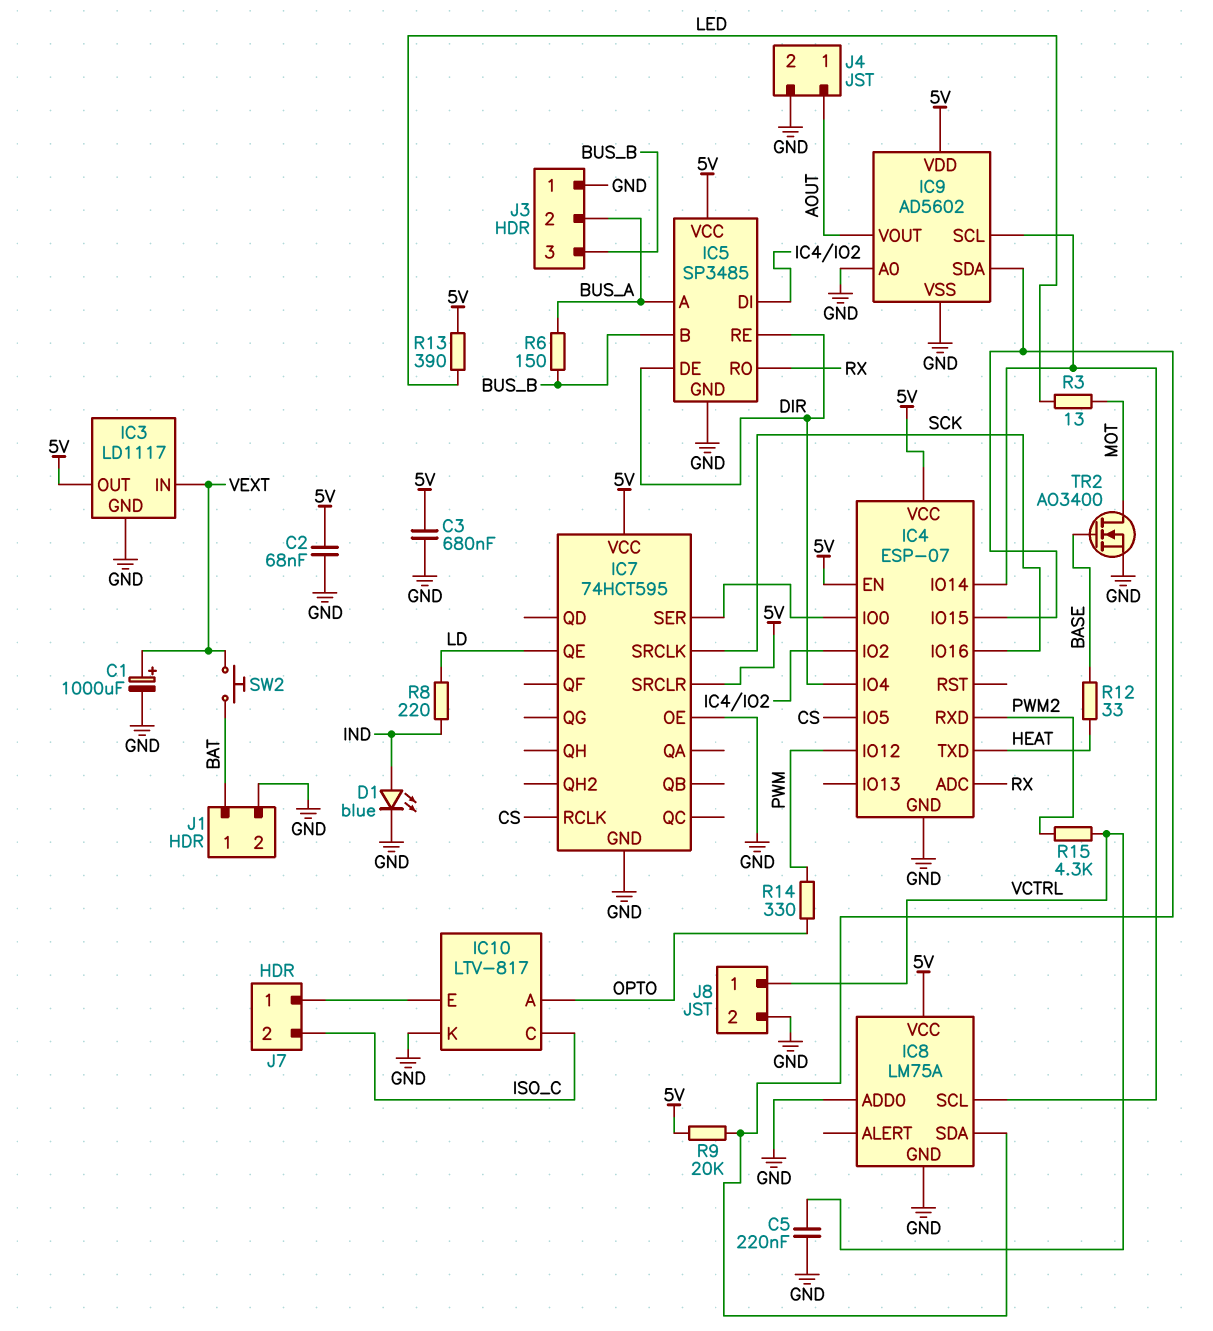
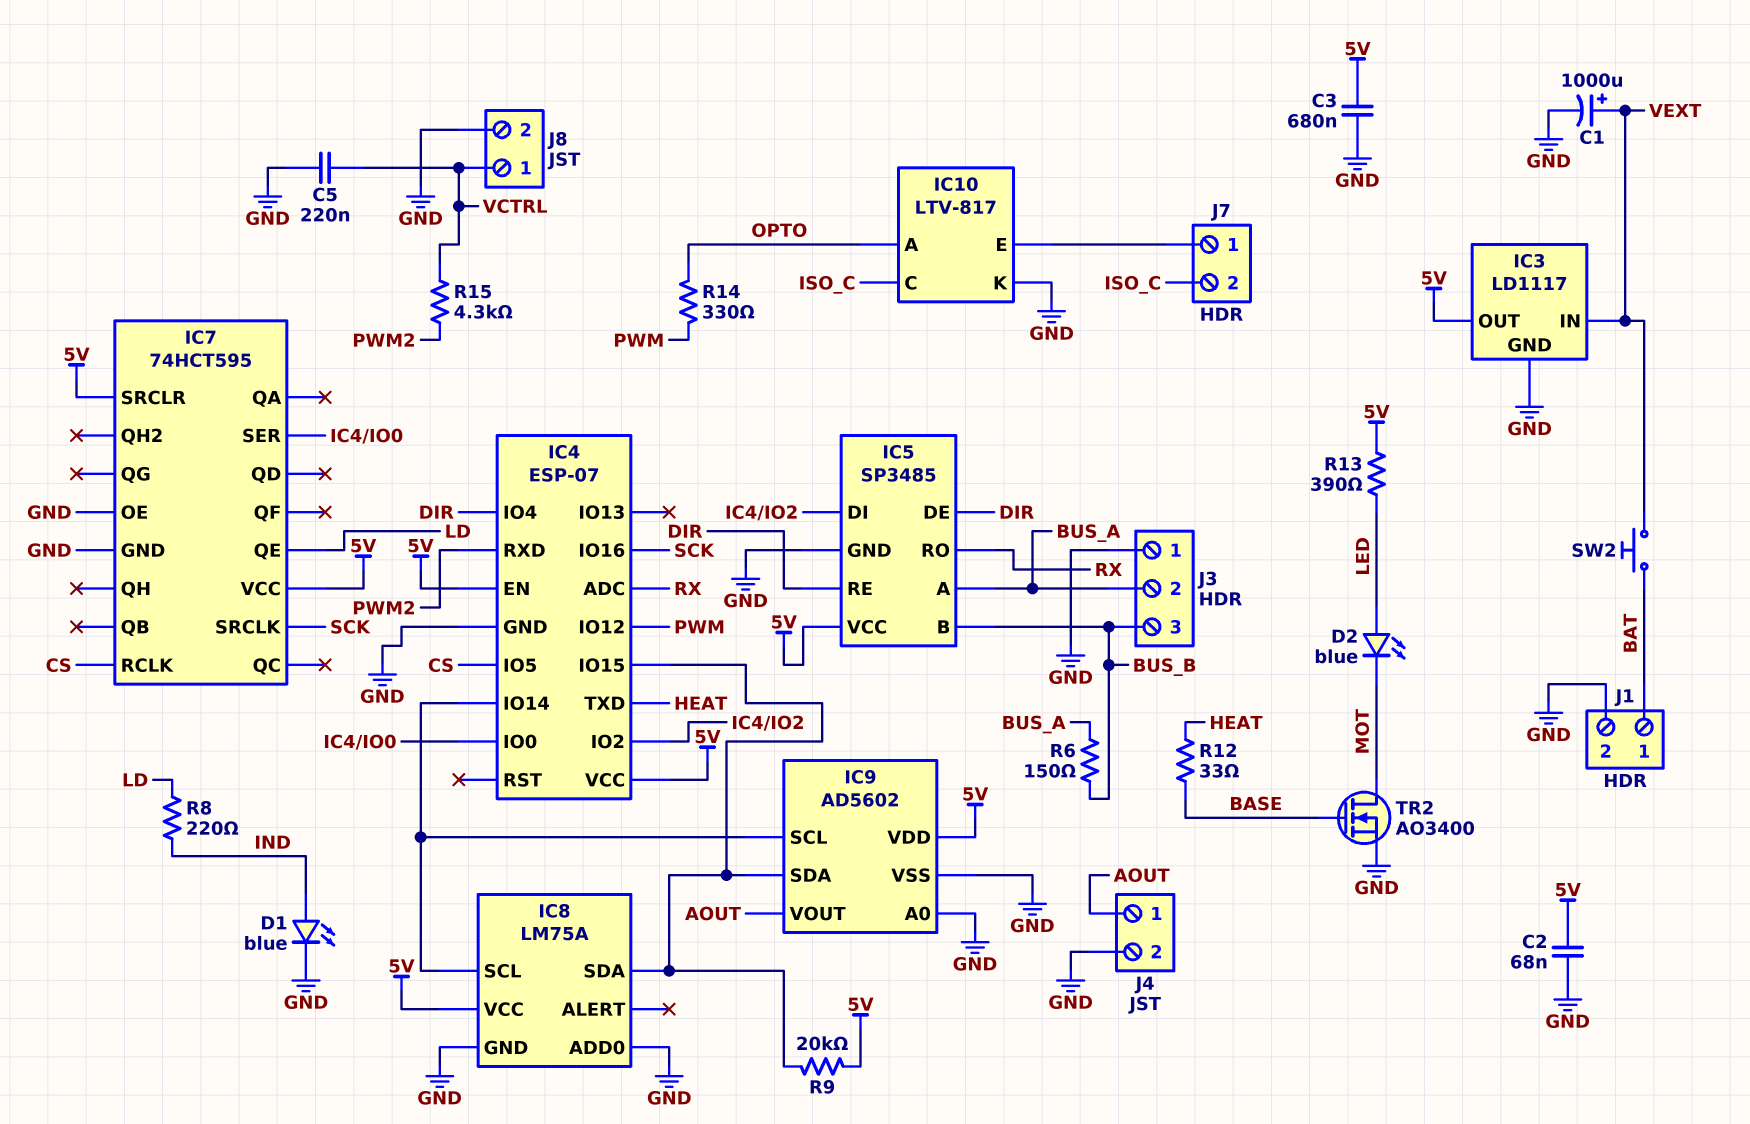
D2: none -> LED blue (A LED, K MOT)
R3: 13 (LED, MOT) -> none

